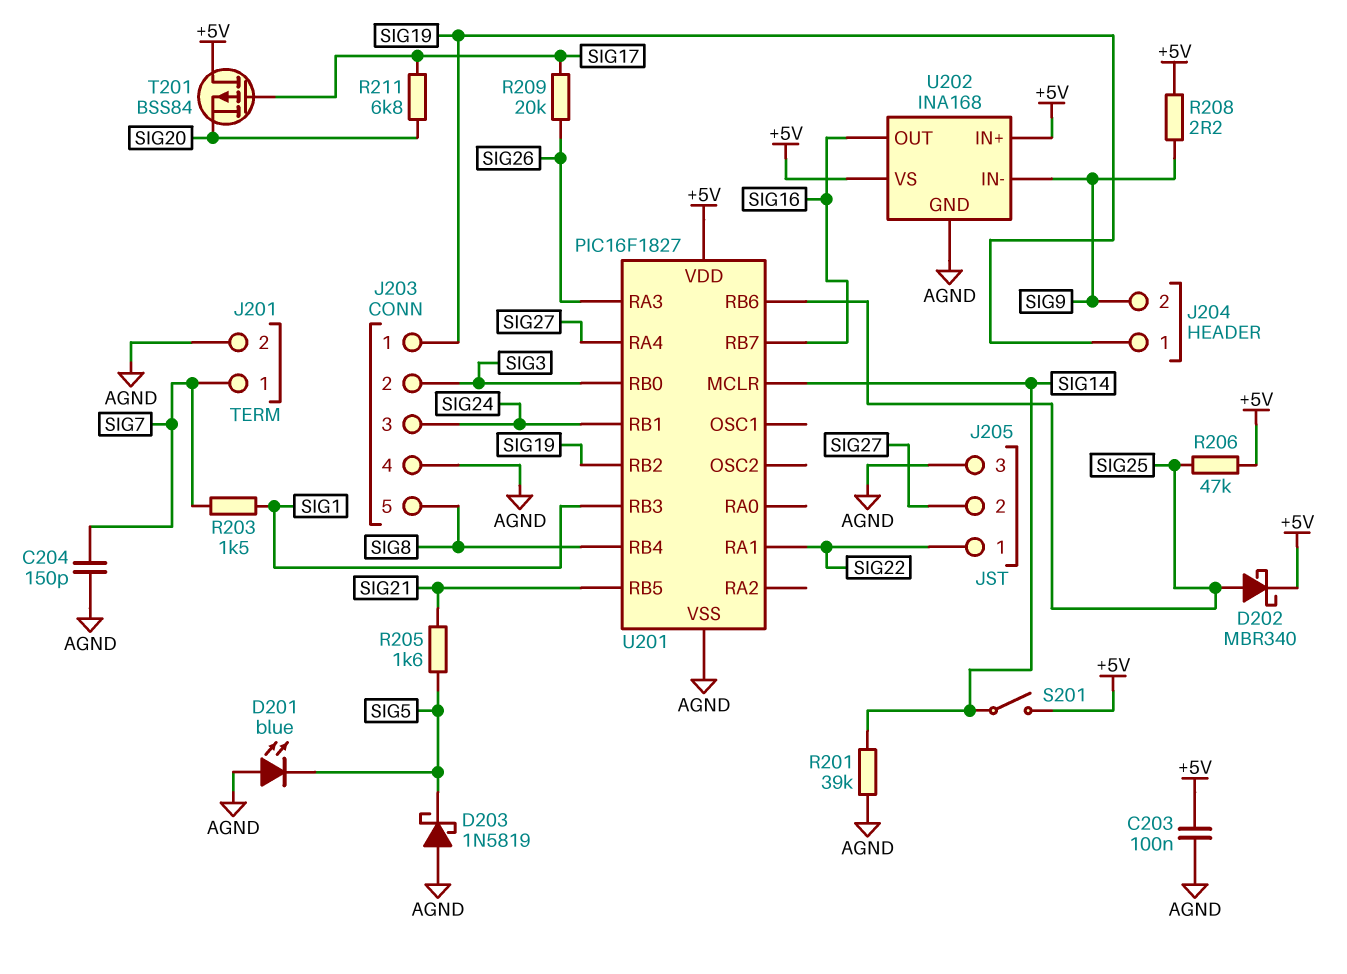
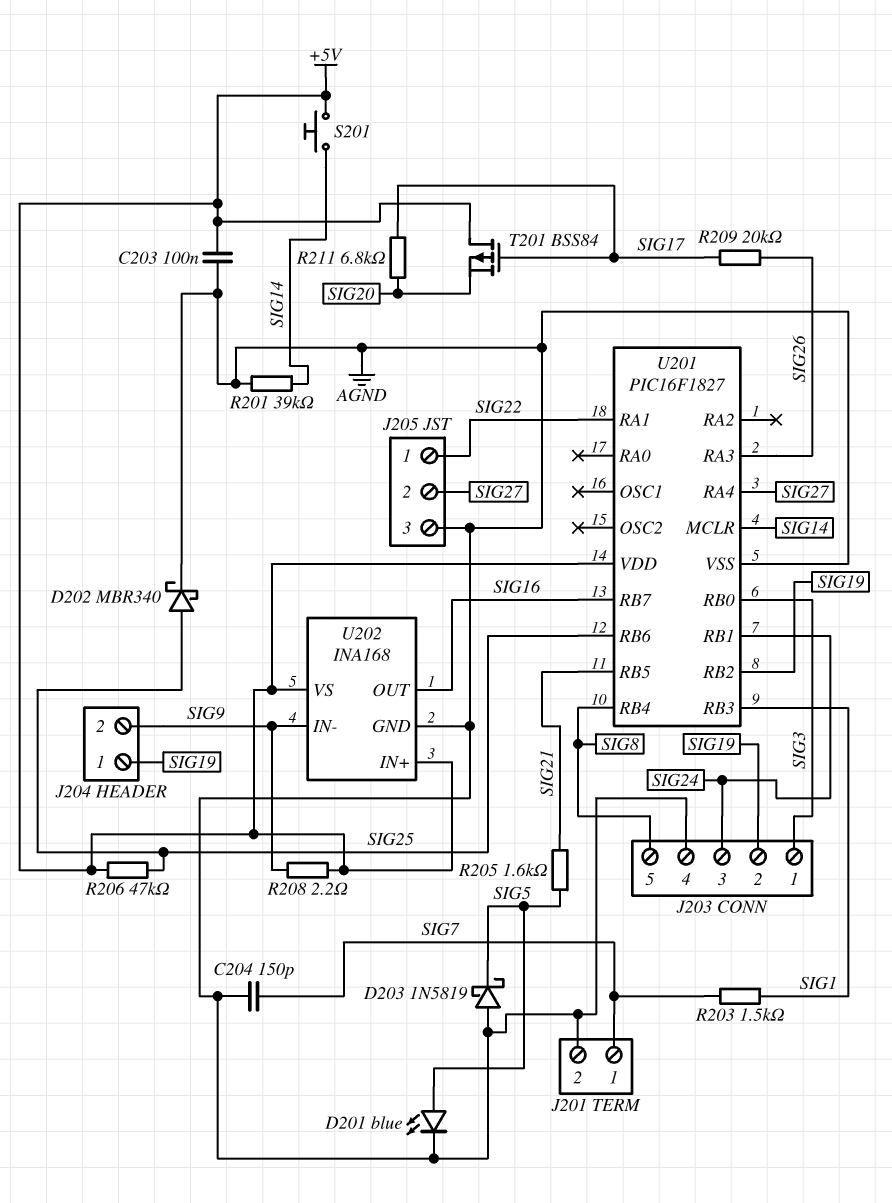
D201: LED blue (A AGND, K SIG5) -> LED blue (A SIG5, K AGND)
D202: schottky MBR340 (A SIG25, K +5V) -> schottky MBR340 (A SIG25, K AGND)
J203 pin 1: SIG19 -> SIG3
J203 pin 2: SIG3 -> SIG19
S201: switch (+5V, SIG14) -> button (+5V, SIG14)

